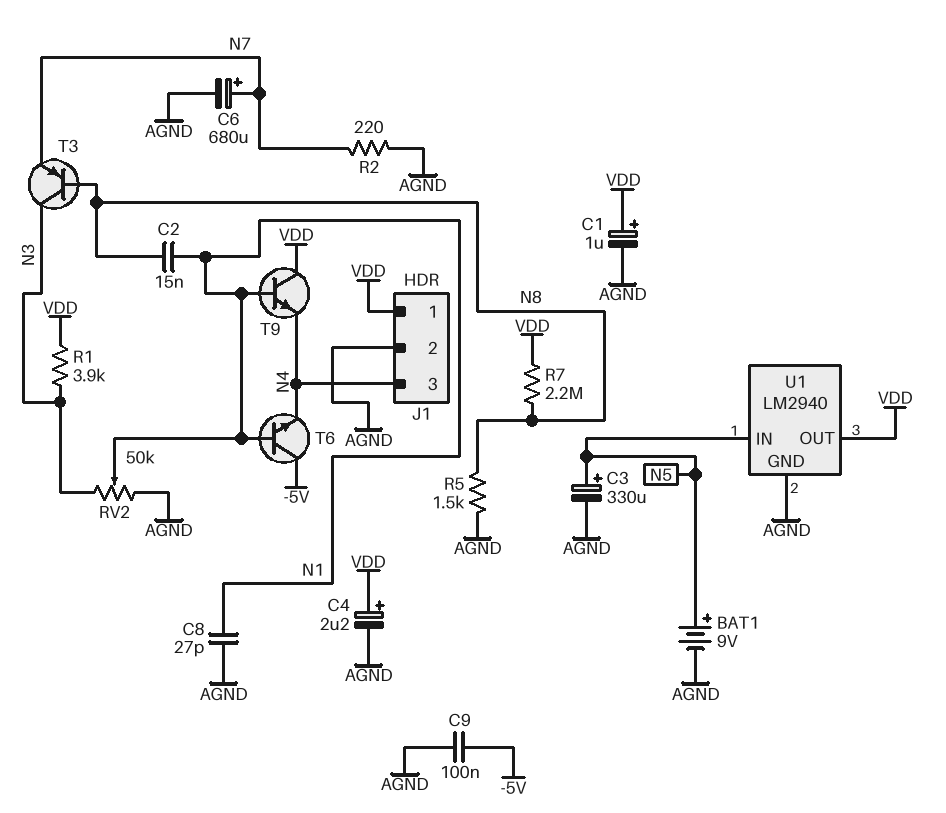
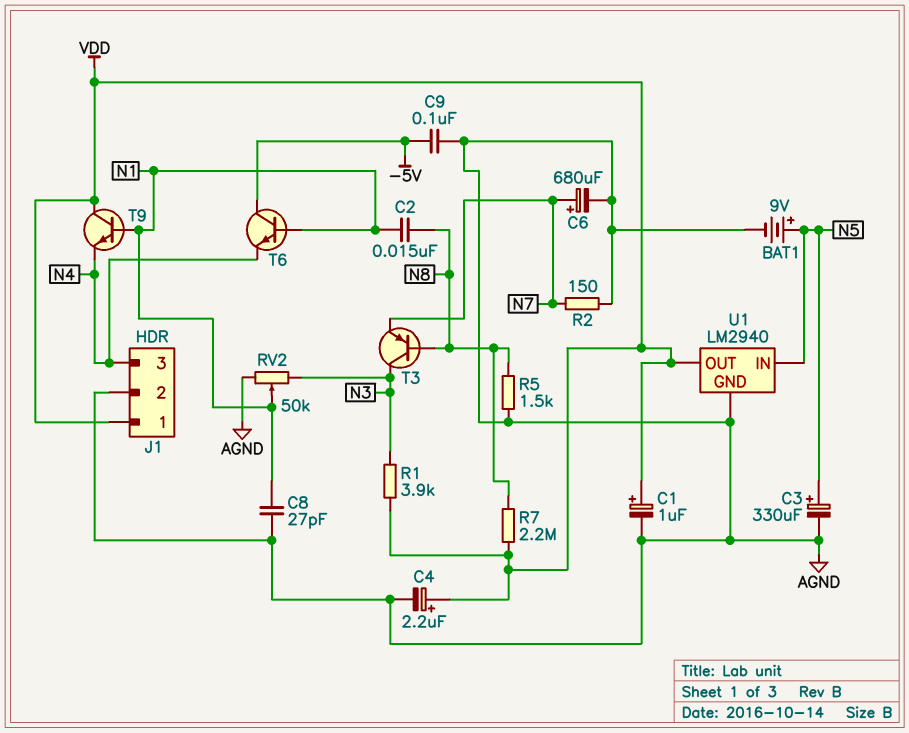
R2: 220 (AGND, N7) -> 150 (AGND, N7)

